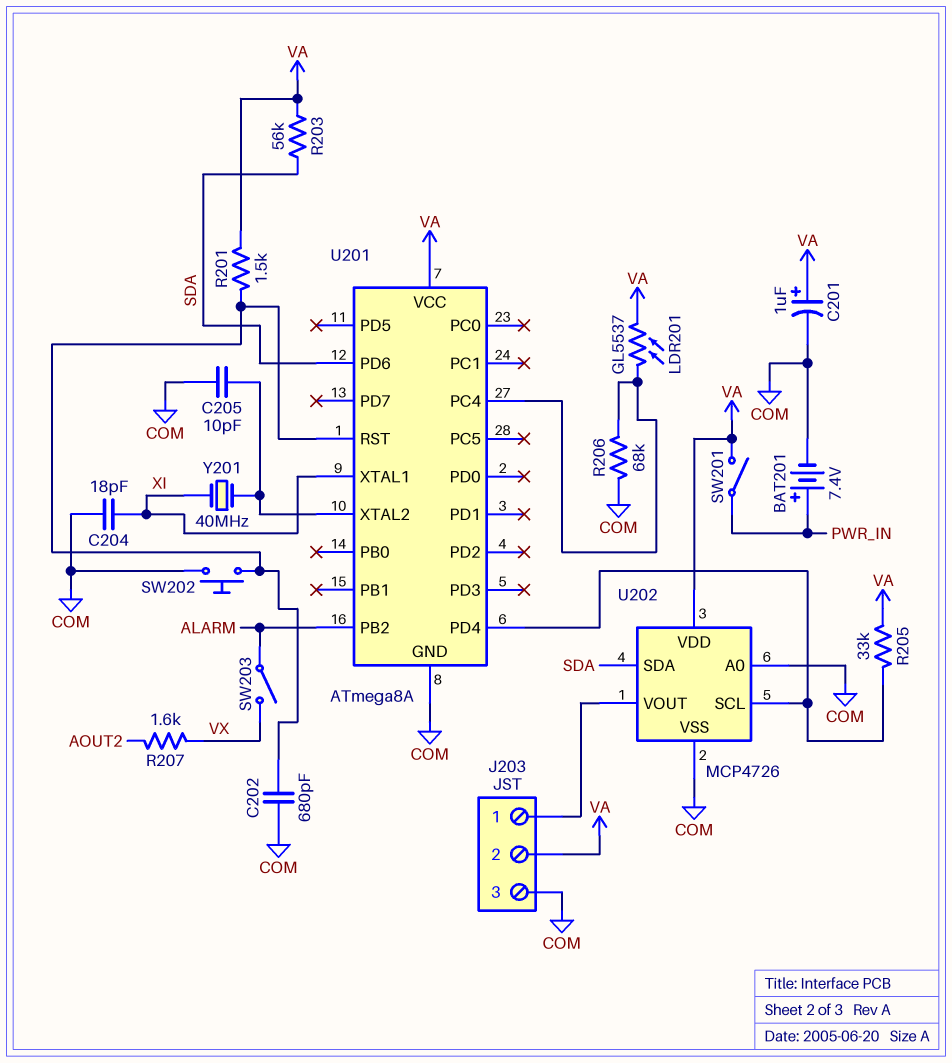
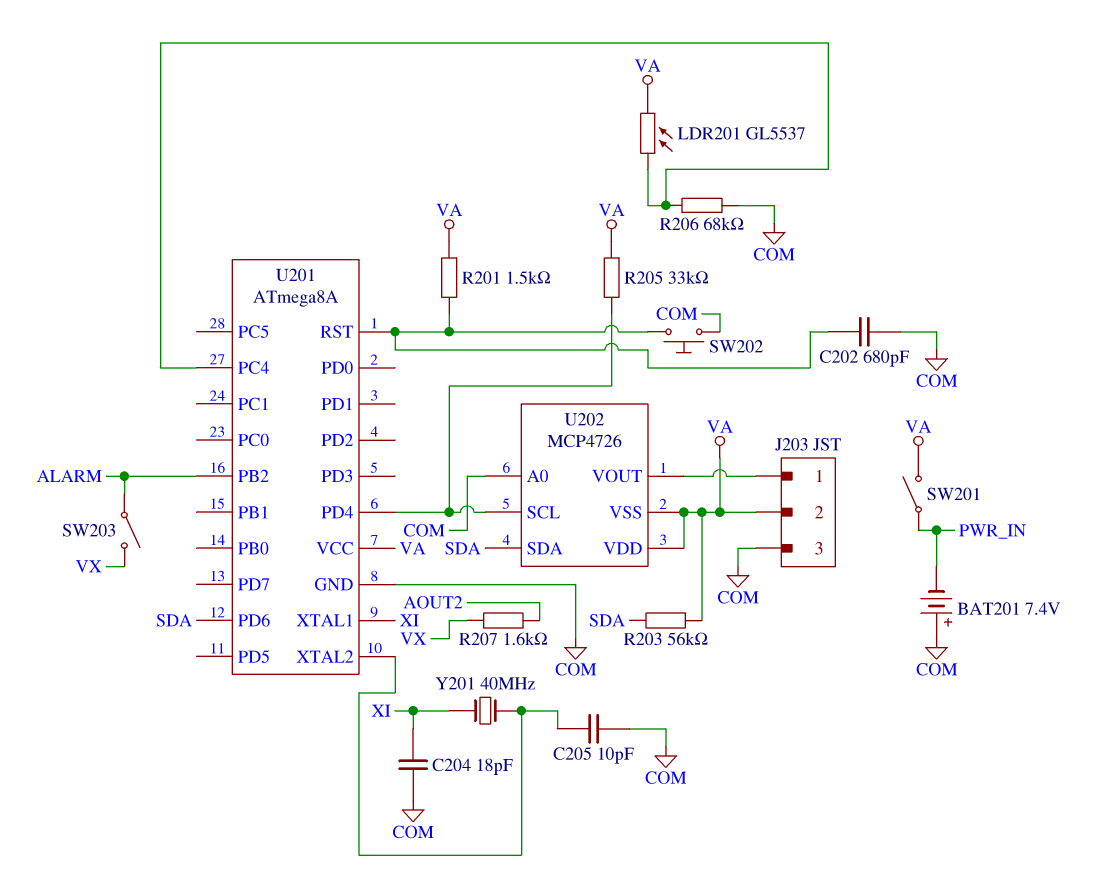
BAT201: 7.4V (plus PWR_IN, minus COM) -> 7.4V (plus COM, minus PWR_IN)
C201: 1uF (plus VA, minus COM) -> none
U202 pin VSS: COM -> VA

